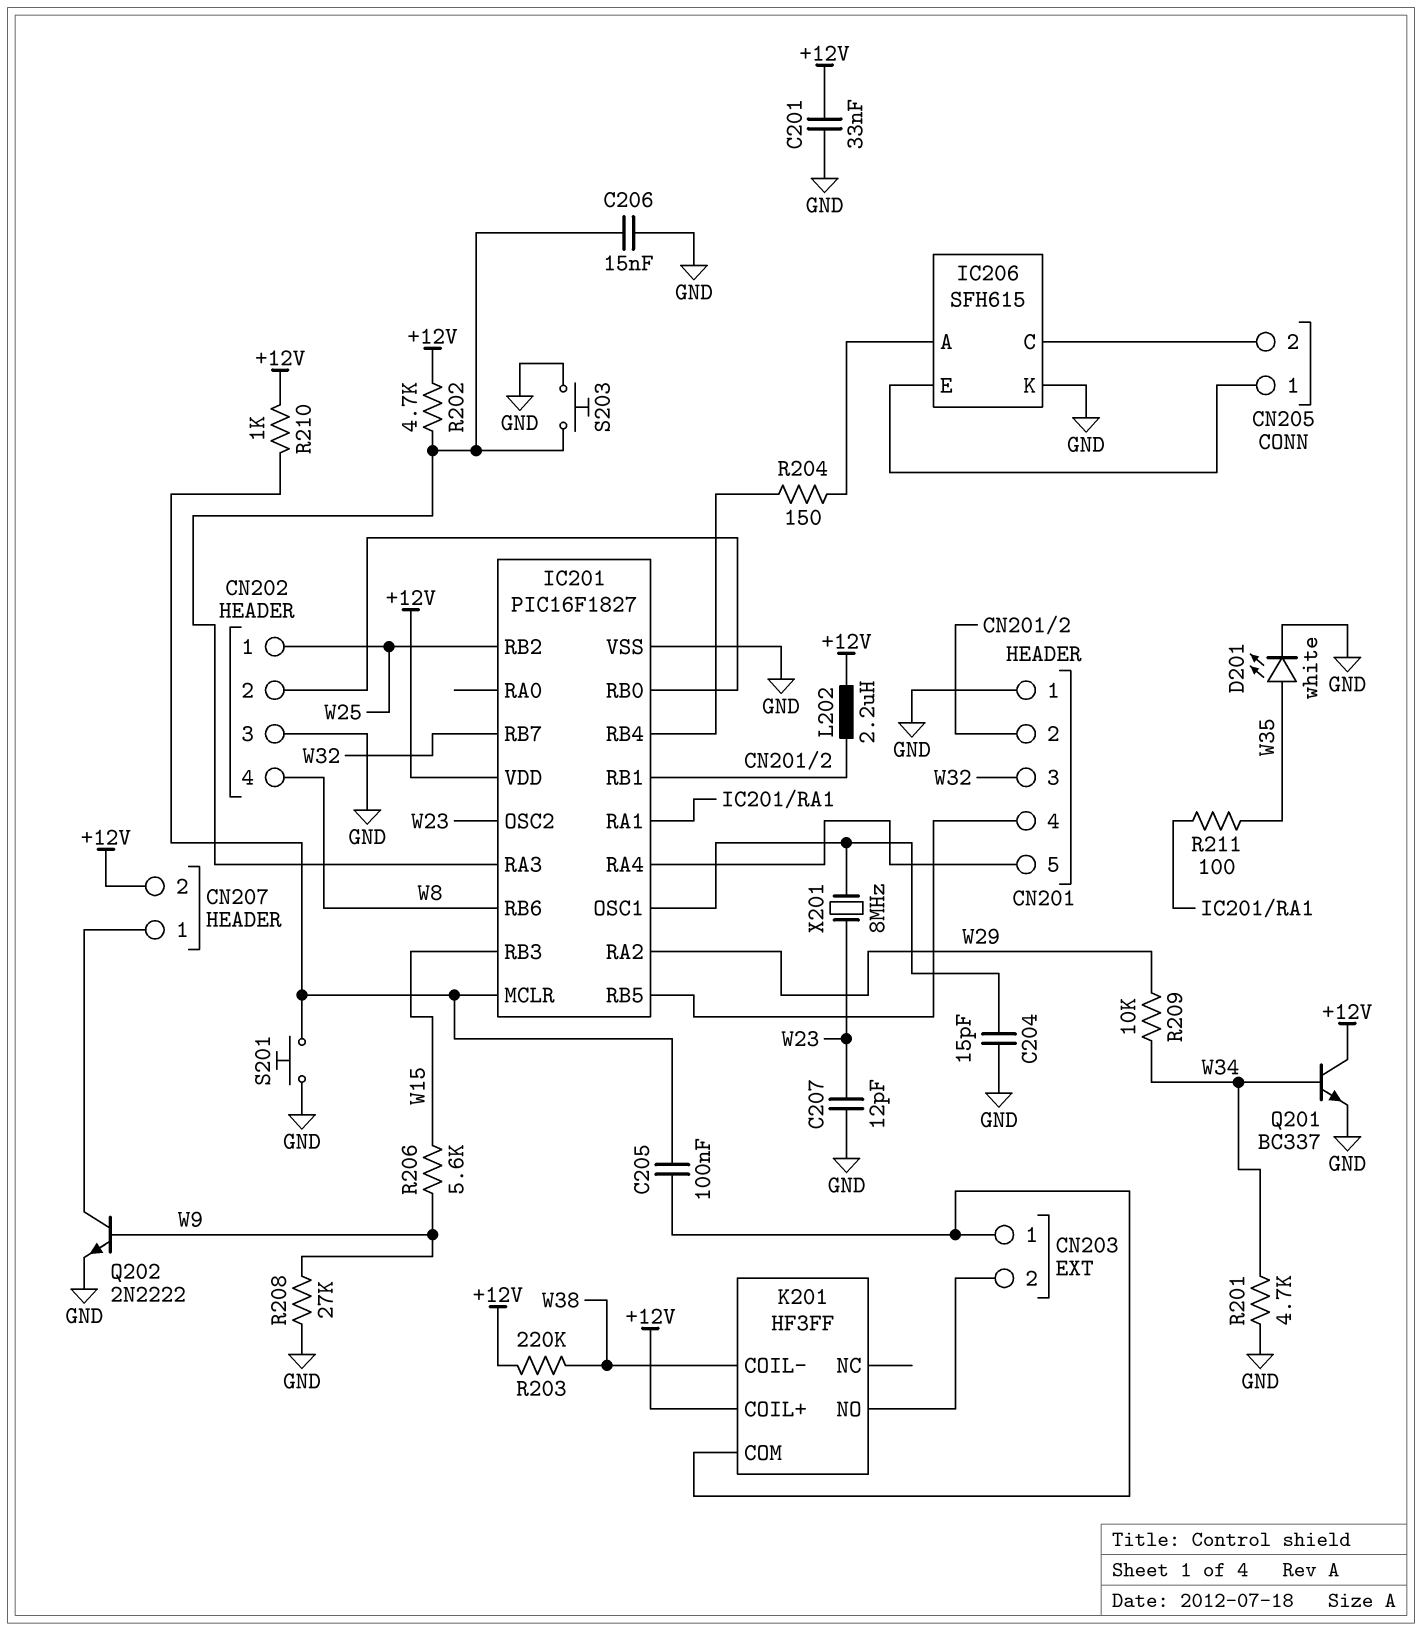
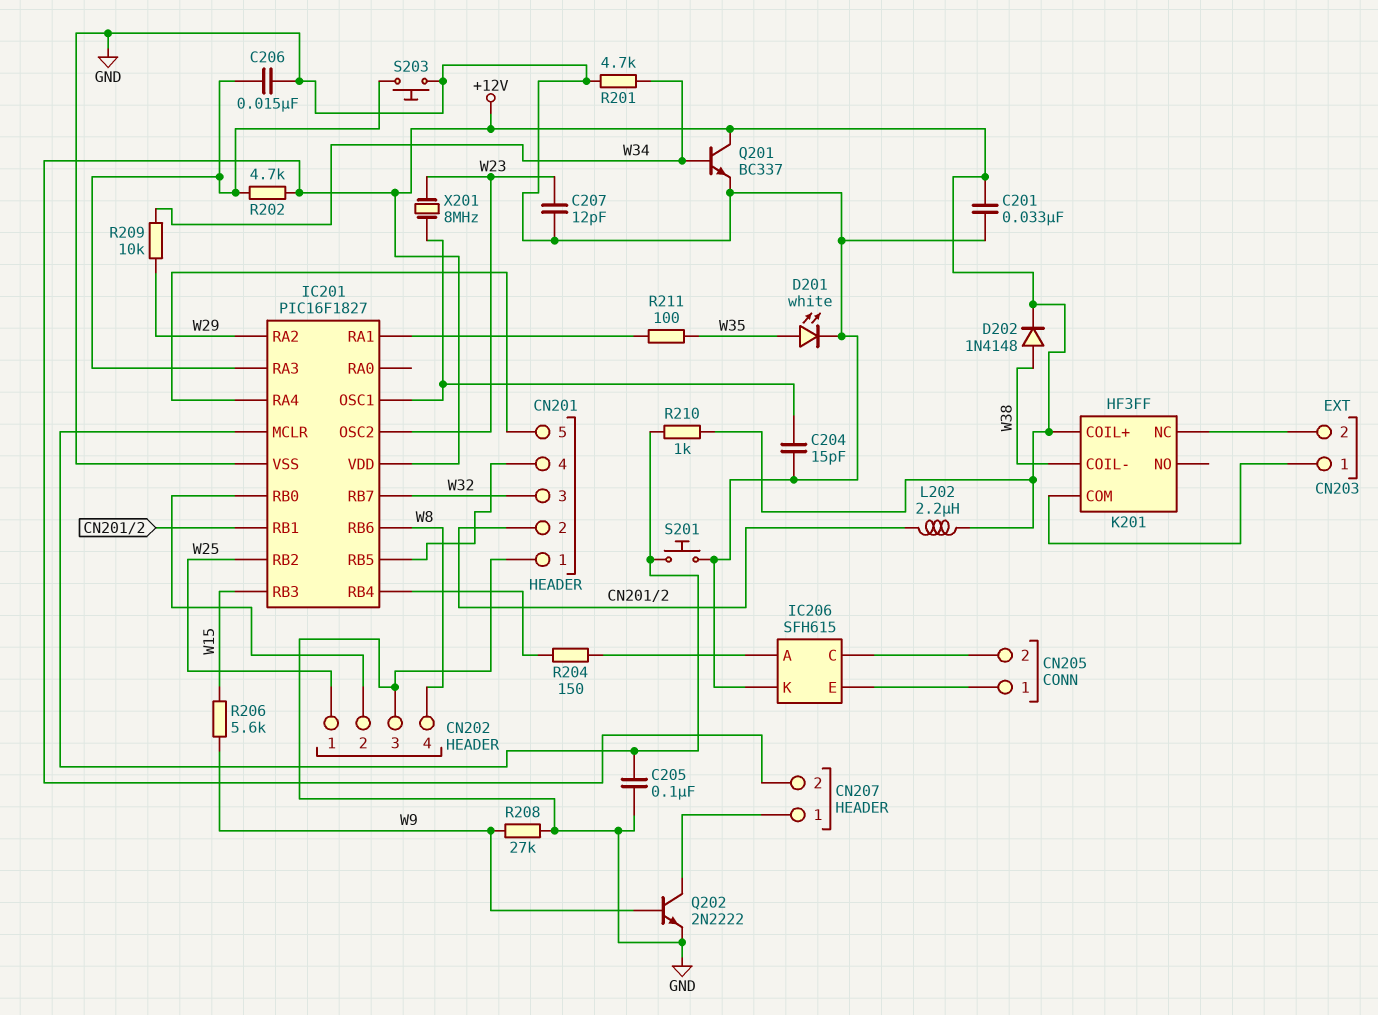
C205: 100nF (CN203/1, IC201/MCLR) -> 100nF (GND, IC201/MCLR)
D202: none -> diode 1N4148 (A W38, K +12V)
K201 pin NC: none -> CN203/2
K201 pin NO: CN203/2 -> none
R203: 220k (+12V, W38) -> none

